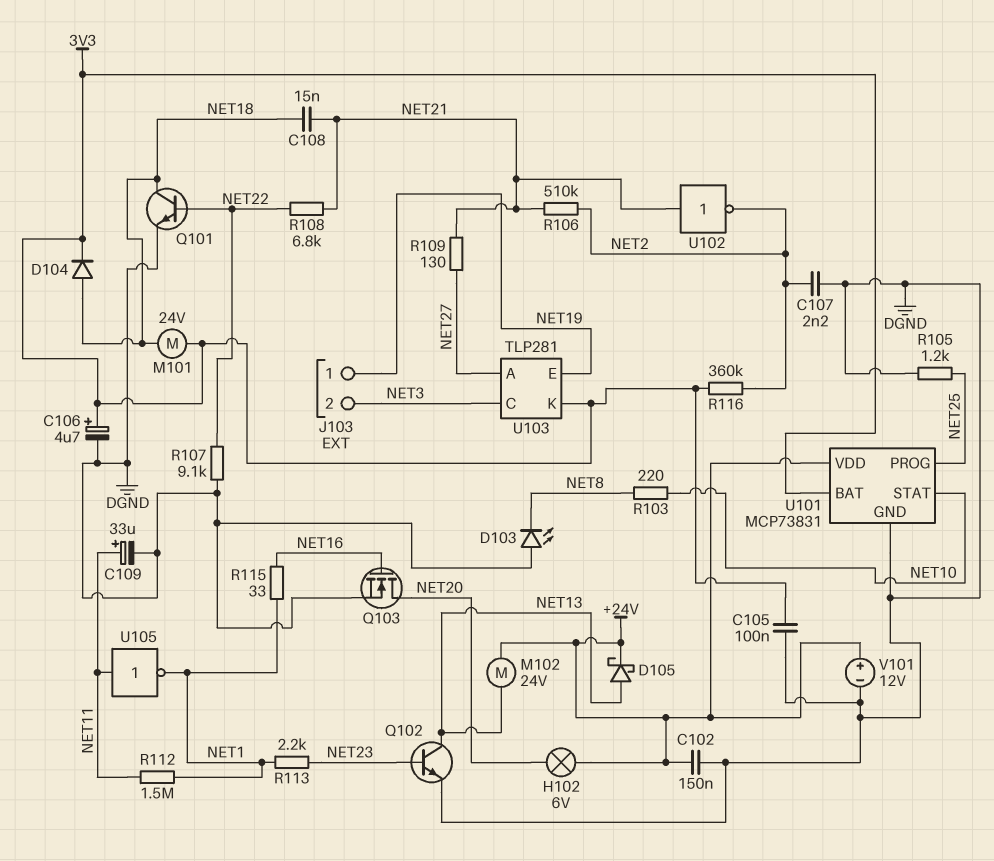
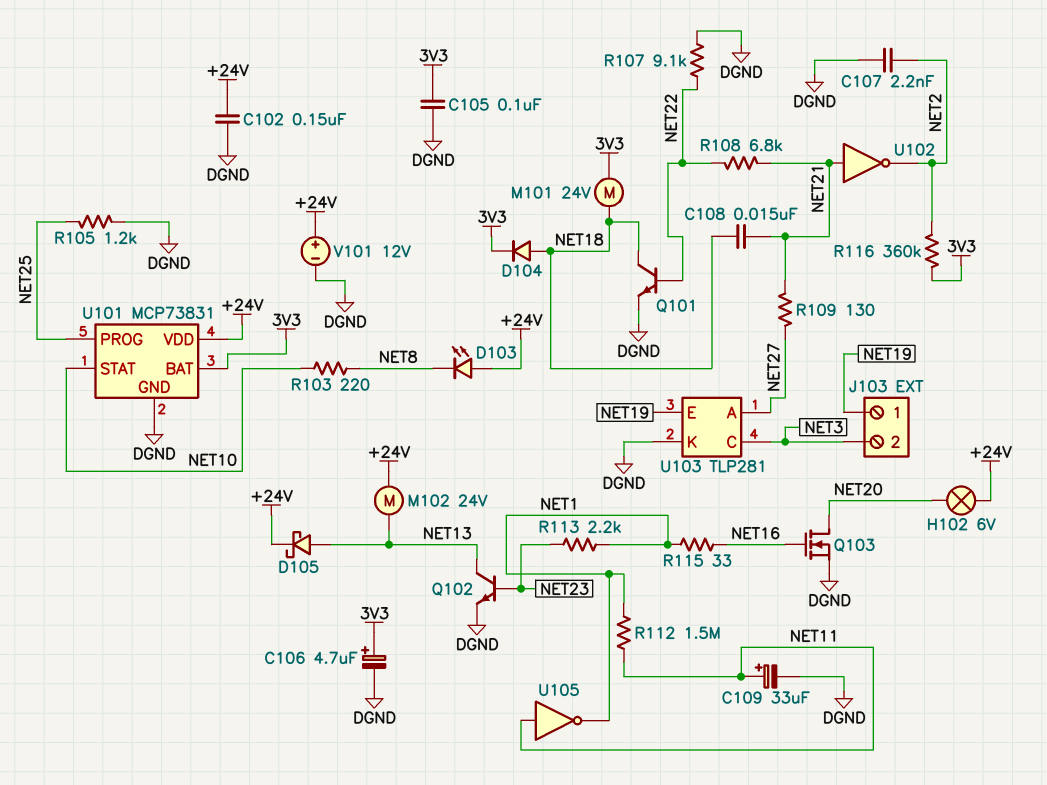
D103: LED (A DGND, K NET8) -> LED (A +24V, K NET8)
R106: 510k (NET2, NET21) -> none
U103 pin K: 3V3 -> DGND

